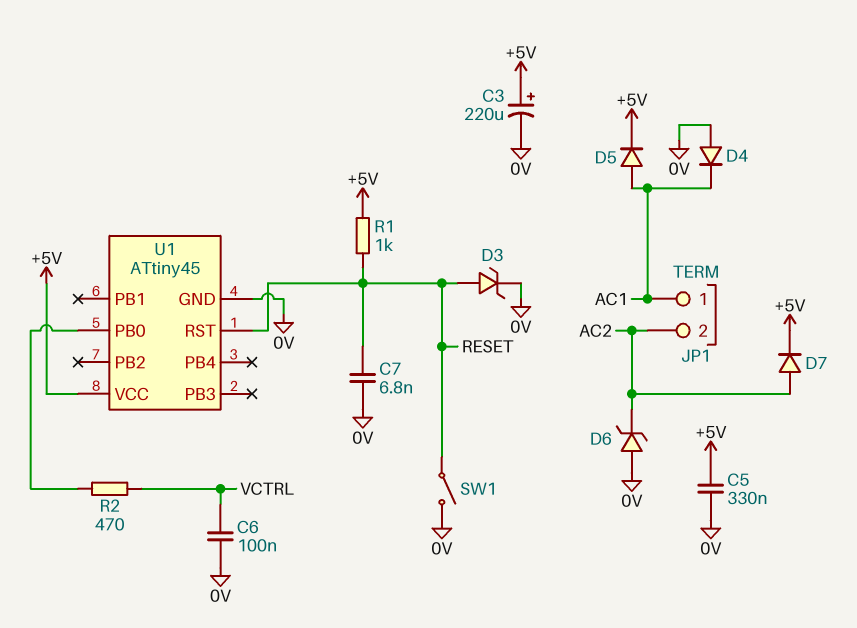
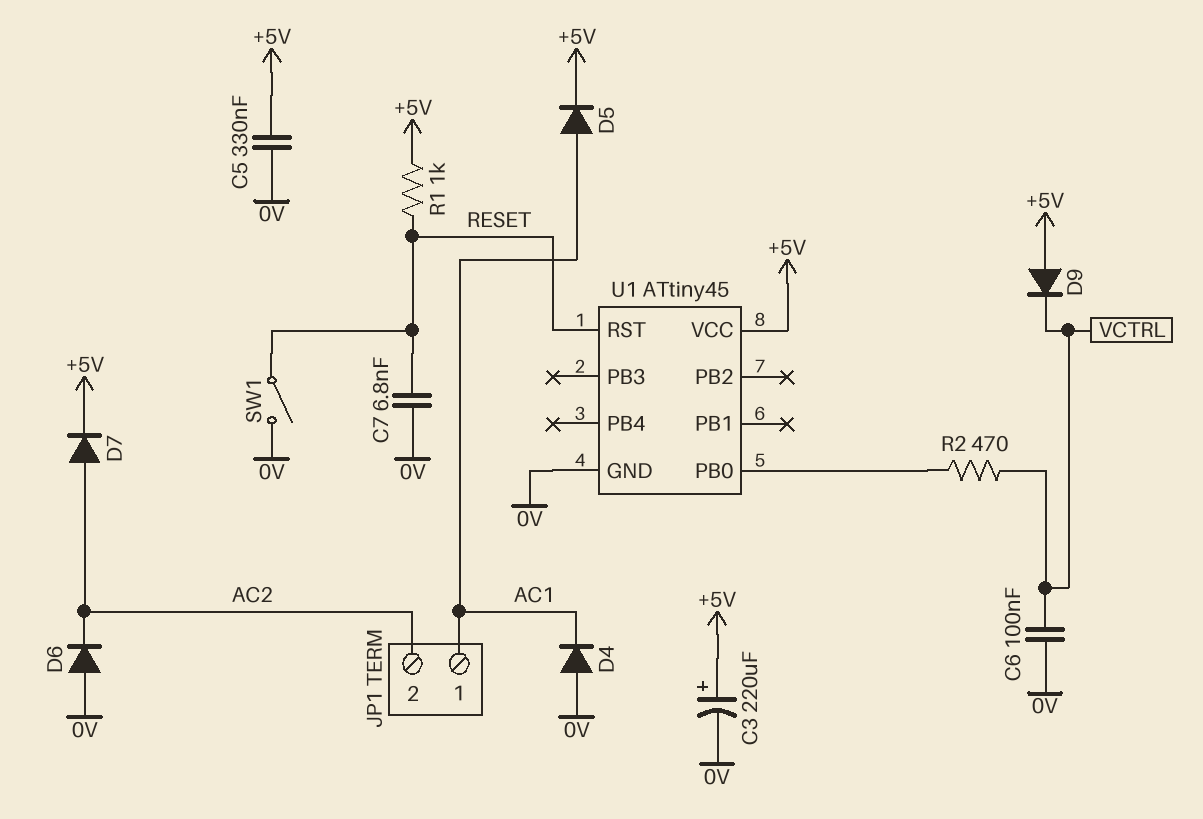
D3: zener (A RESET, K 0V) -> none
D6: zener (A 0V, K AC2) -> diode (A 0V, K AC2)
D9: none -> diode (A +5V, K VCTRL)

